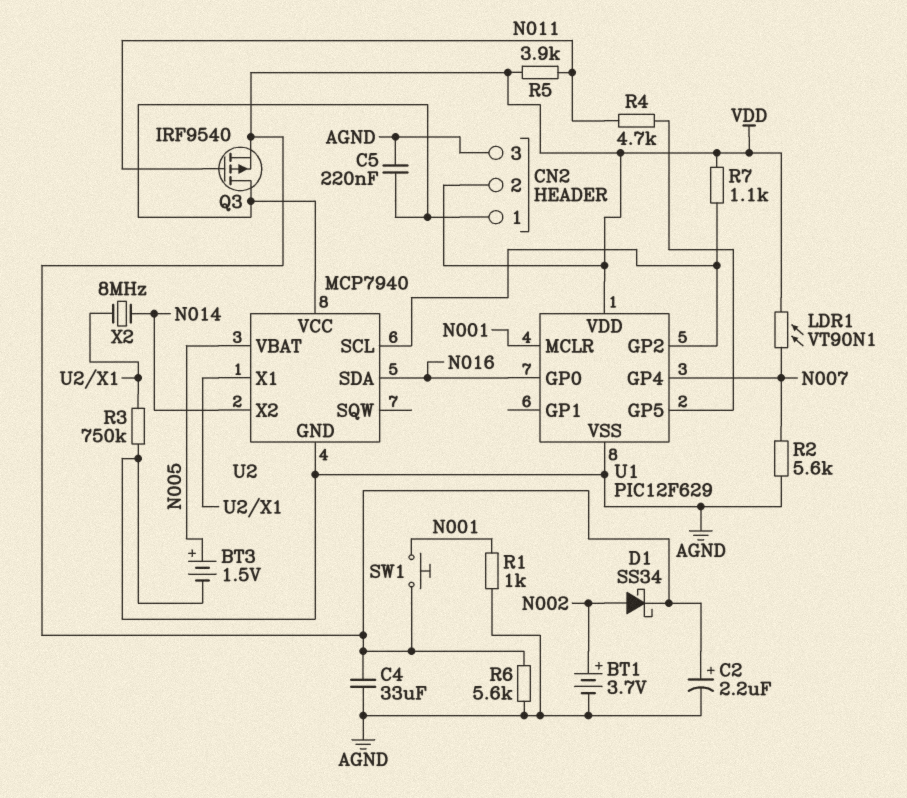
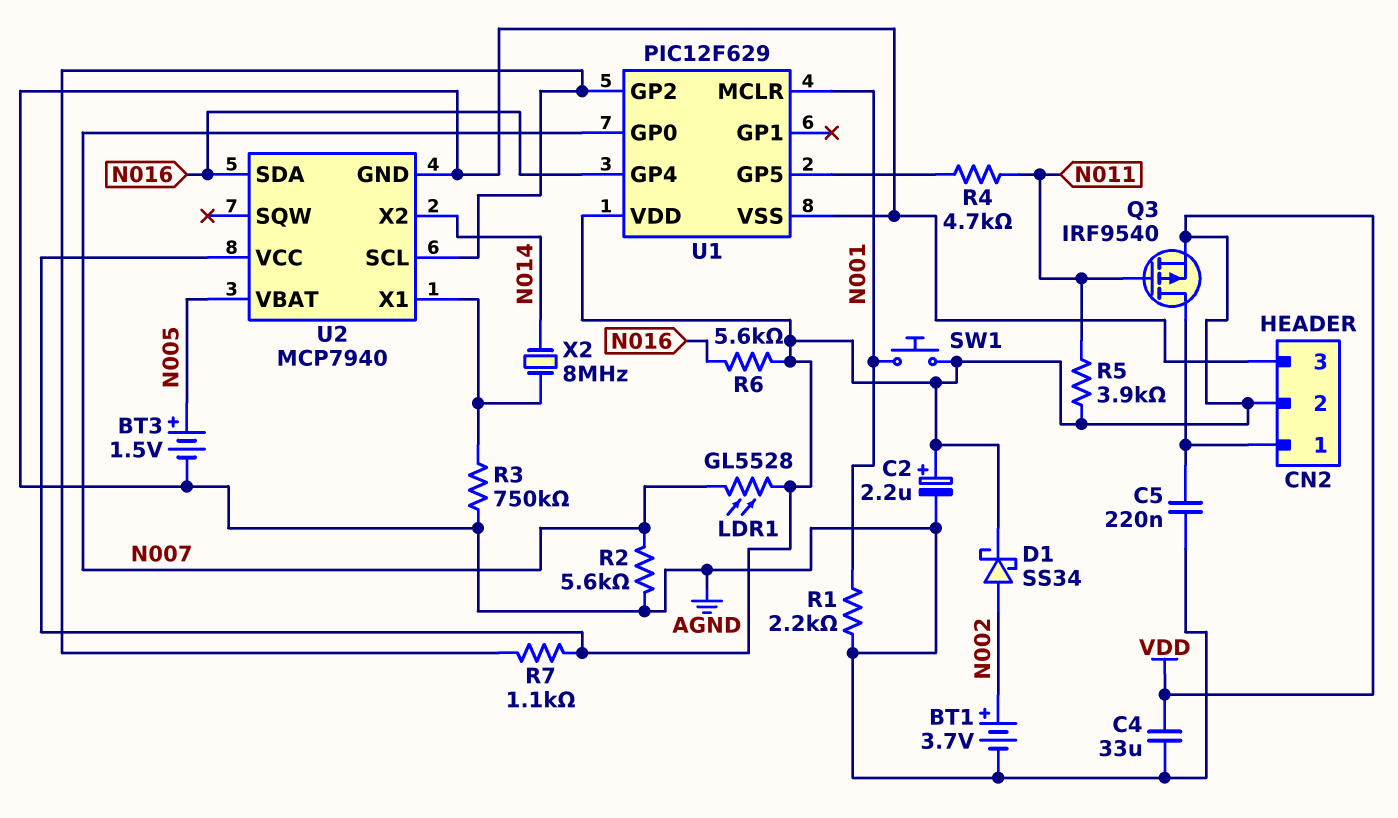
LDR1: VT90N1 (N007, VDD) -> GL5528 (N007, VDD)
R1: 1k (AGND, N001) -> 2.2k (AGND, N001)
R6: 5.6k (AGND, VDD) -> 5.6k (N016, VDD)
U1 pin GP0: N016 -> N007
U1 pin GP4: N007 -> N016
U2 pin VCC: CN2/1 -> VDD

